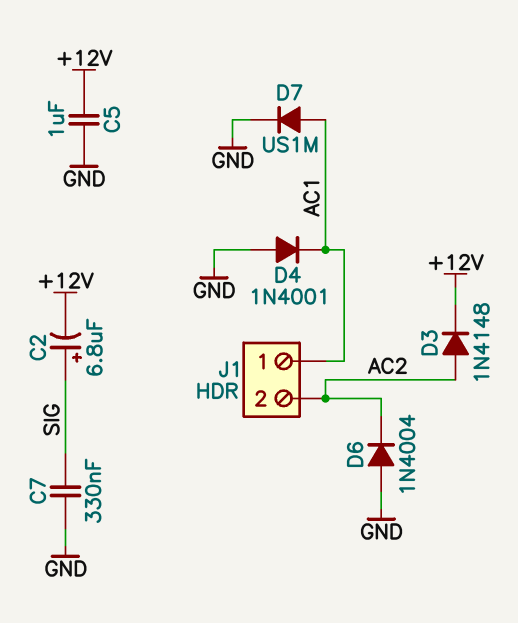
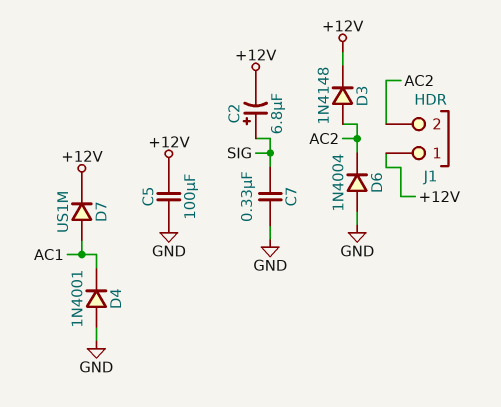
C5: 1uF (+12V, GND) -> 100uF (+12V, GND)
D7: diode US1M (A AC1, K GND) -> diode US1M (A AC1, K +12V)
J1 pin 1: AC1 -> +12V

